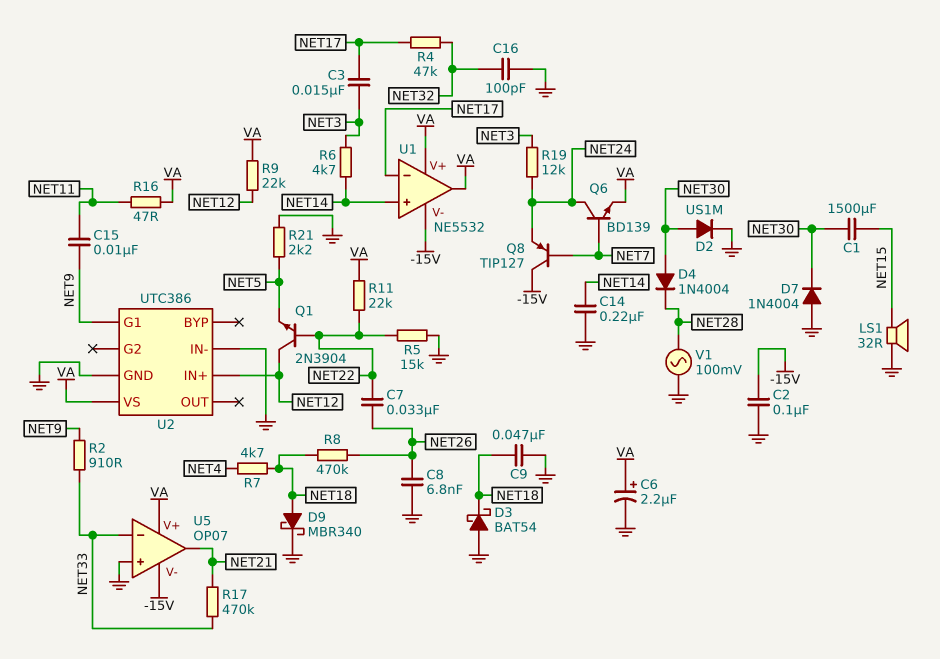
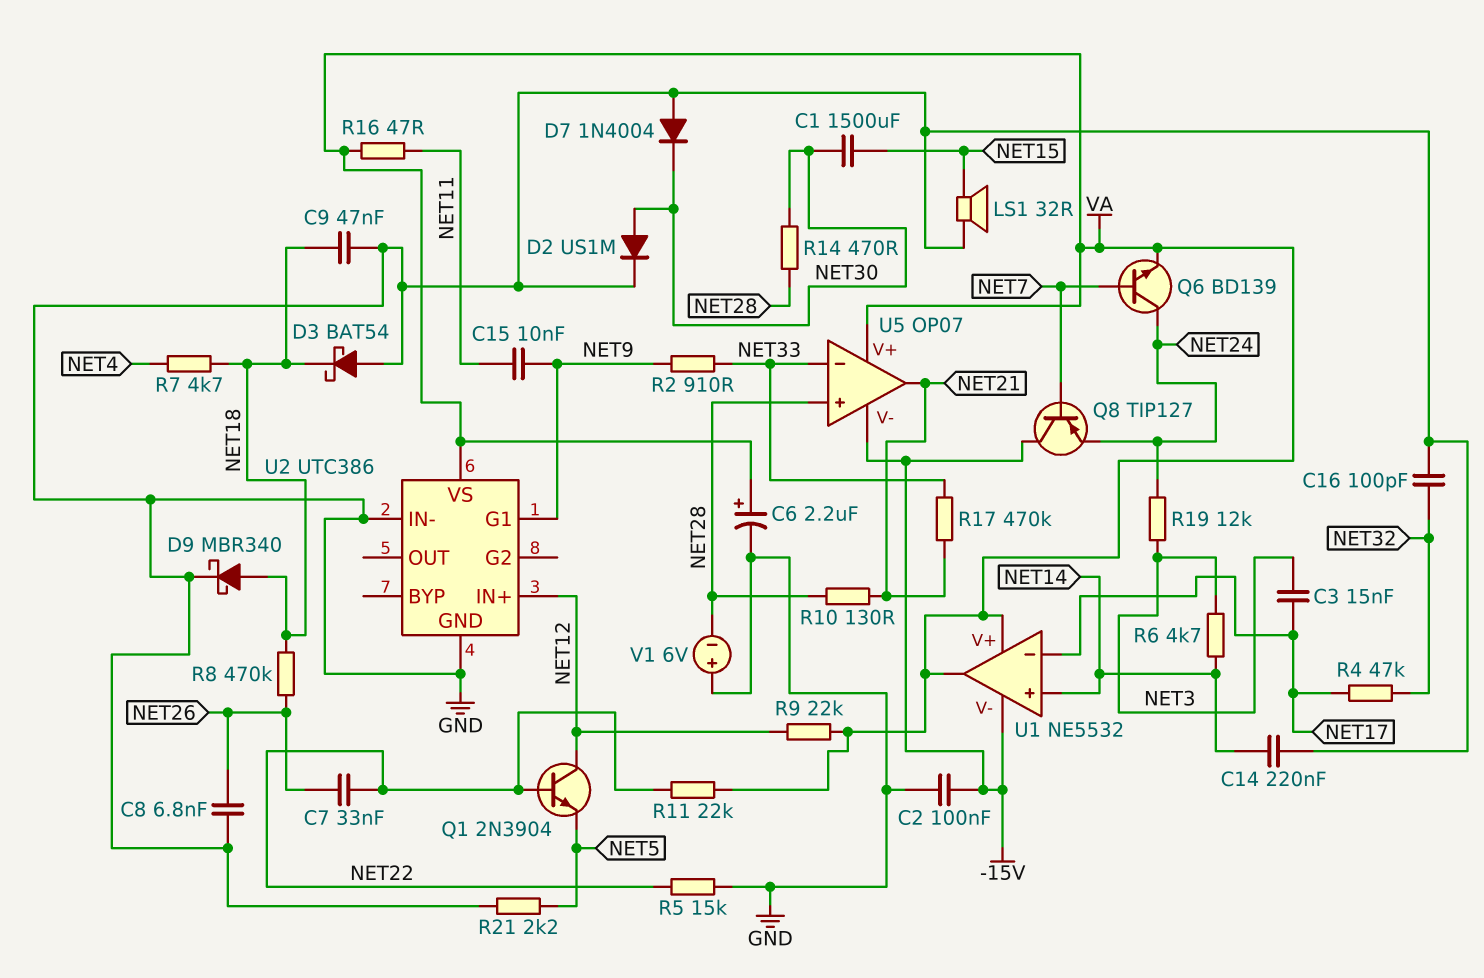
D4: diode 1N4004 (A NET30, K NET28) -> none
R10: none -> 130 (NET21, NET28)
R14: none -> 470 (NET28, NET30)
U5 pin in+: GND -> NET28
V1: AC 100mV (GND, NET28) -> 6V (plus GND, minus NET28)

